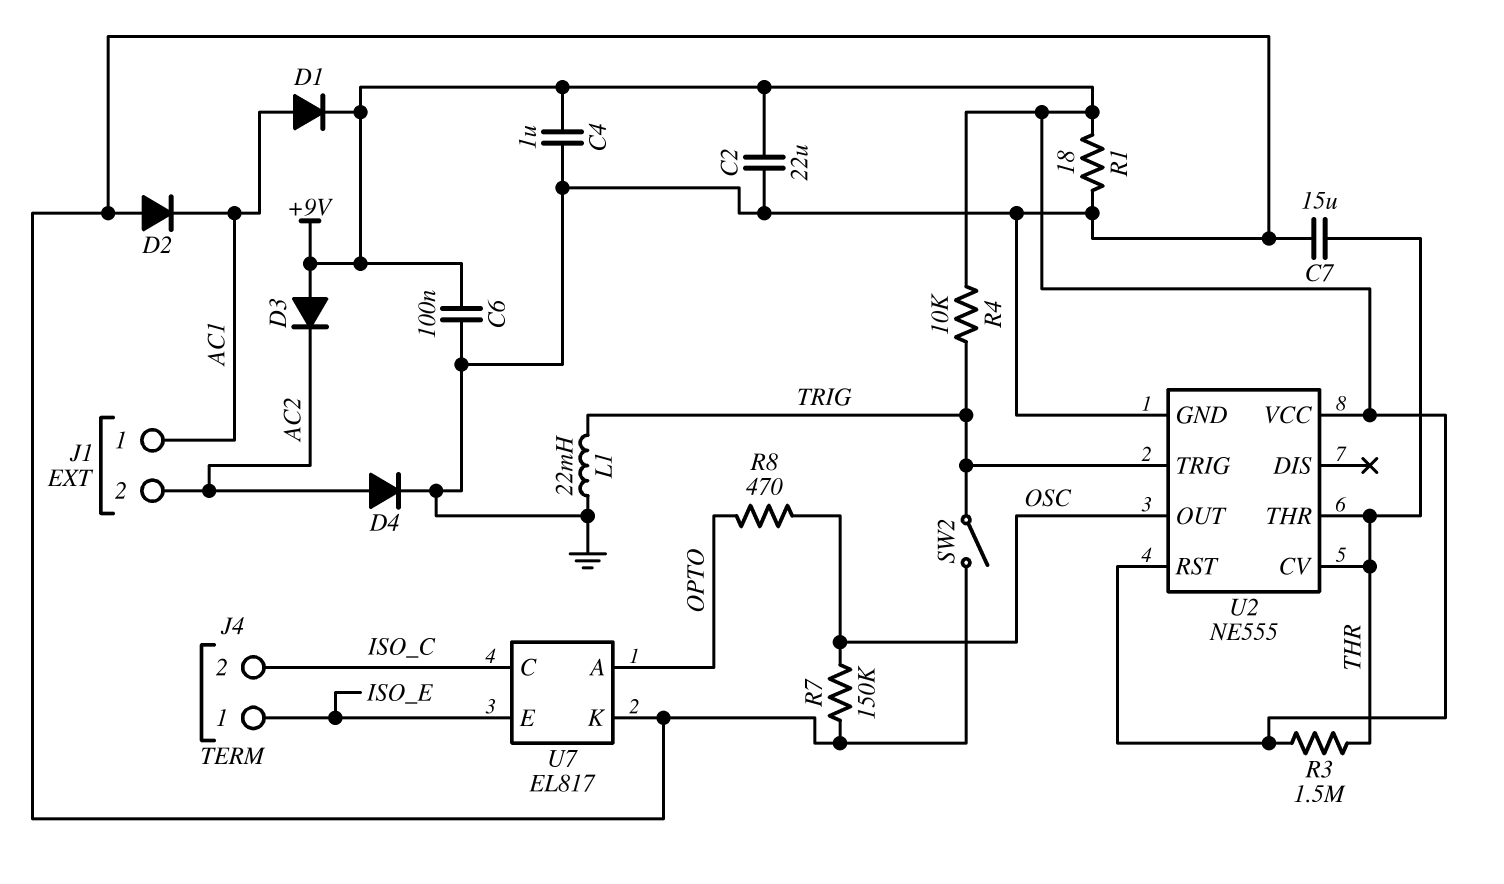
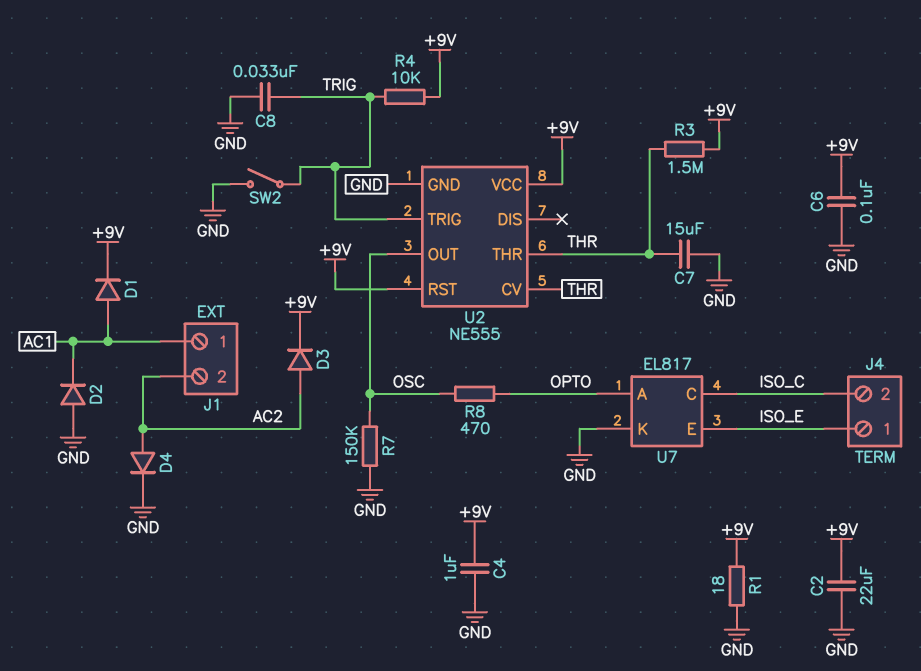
C8: none -> 33nF (GND, TRIG)
D3: diode (A +9V, K AC2) -> diode (A AC2, K +9V)
L1: 22mH (GND, TRIG) -> none

